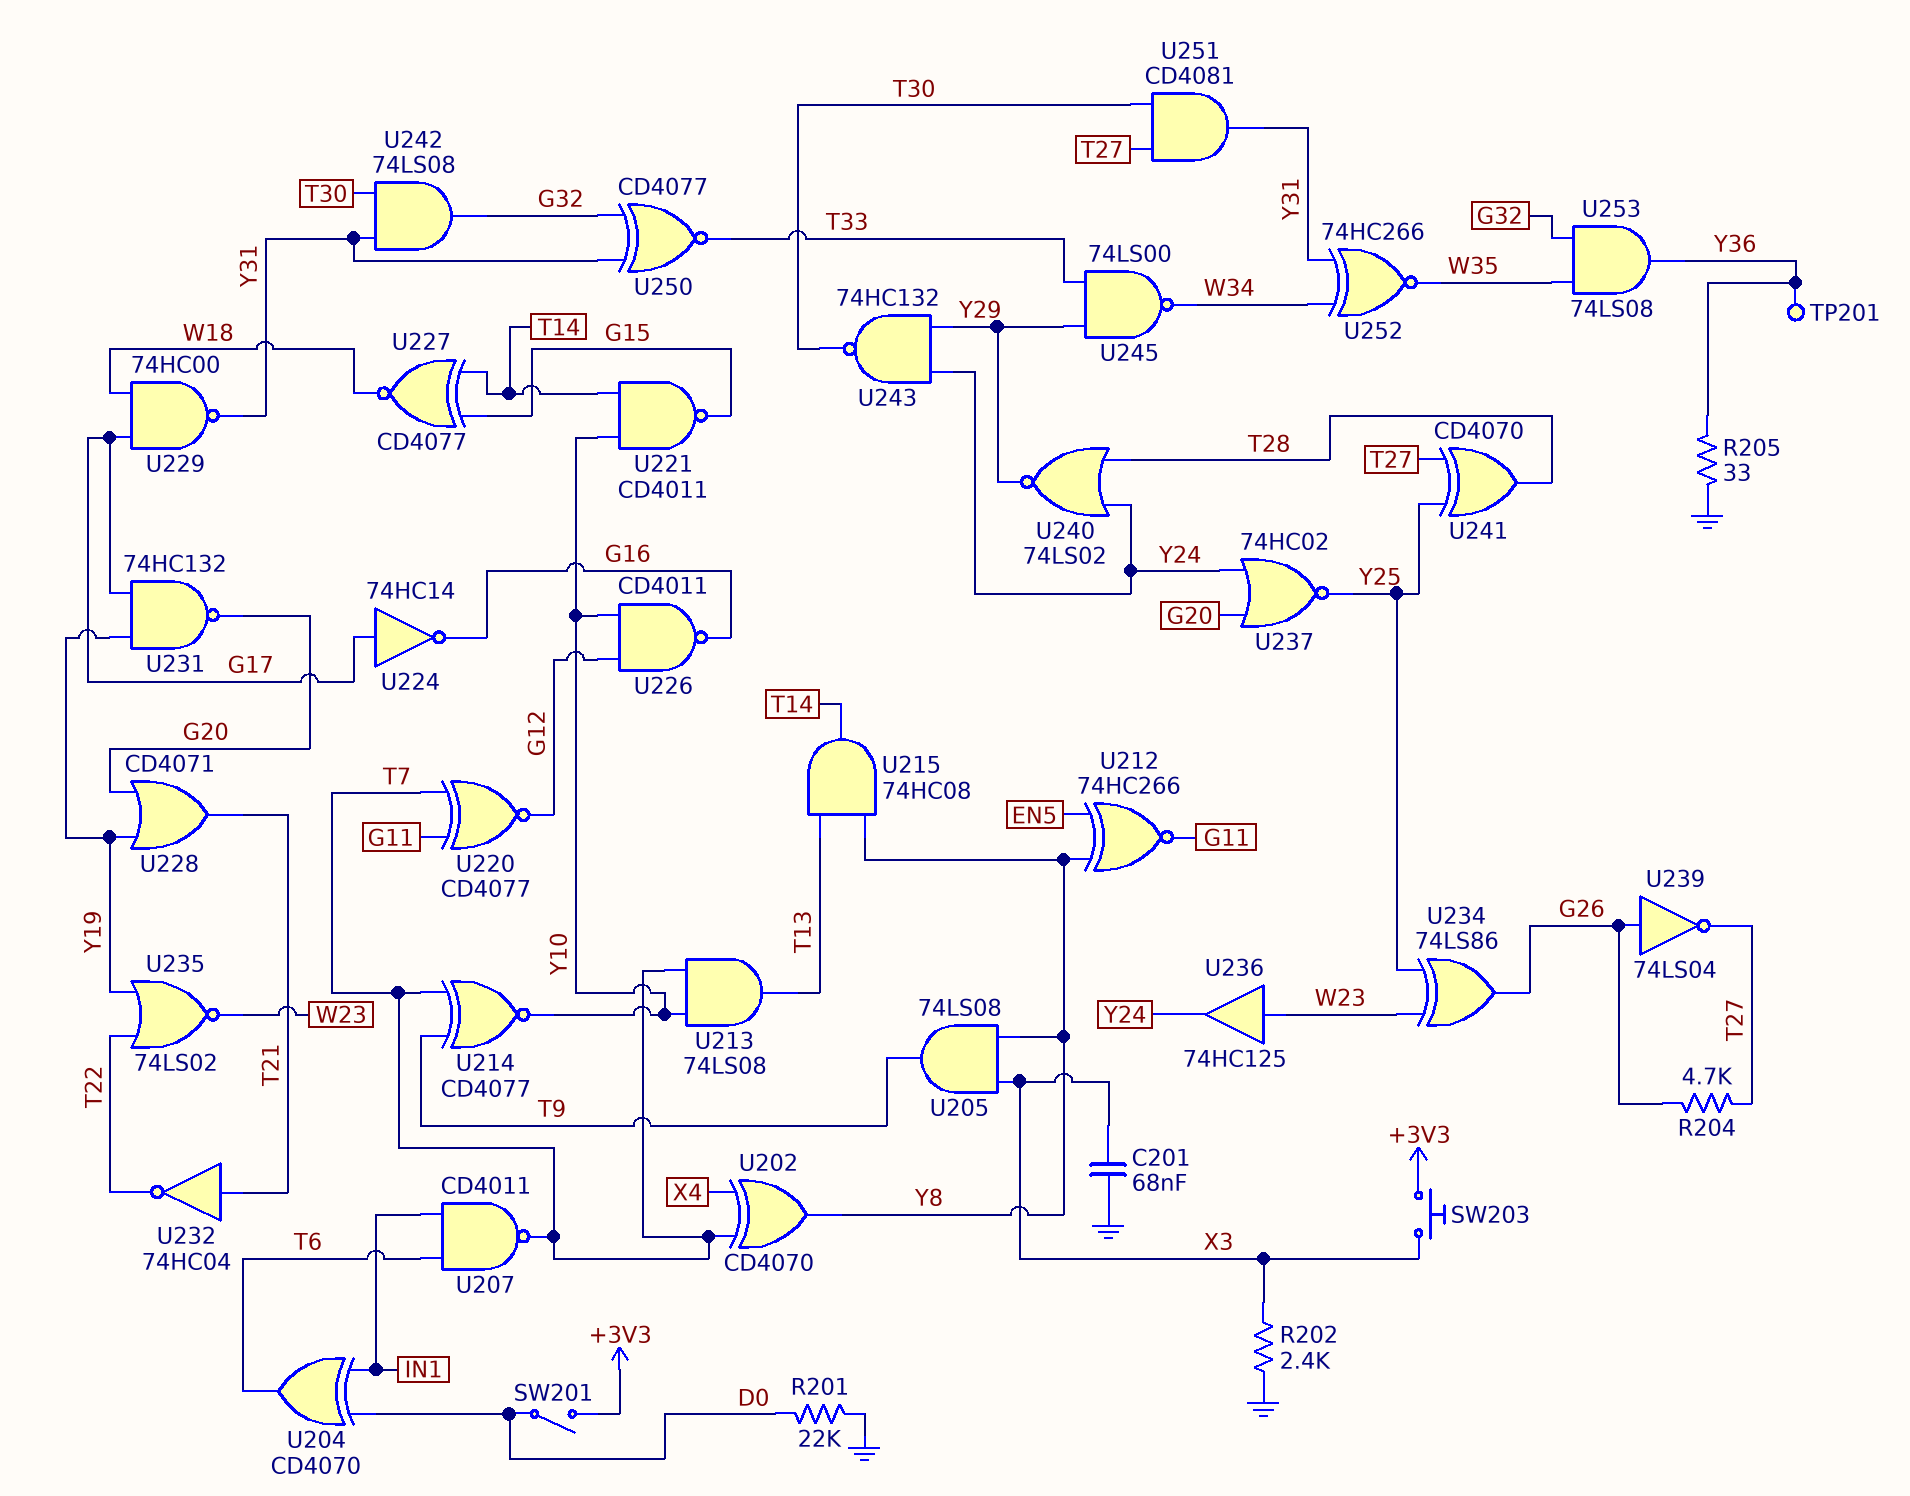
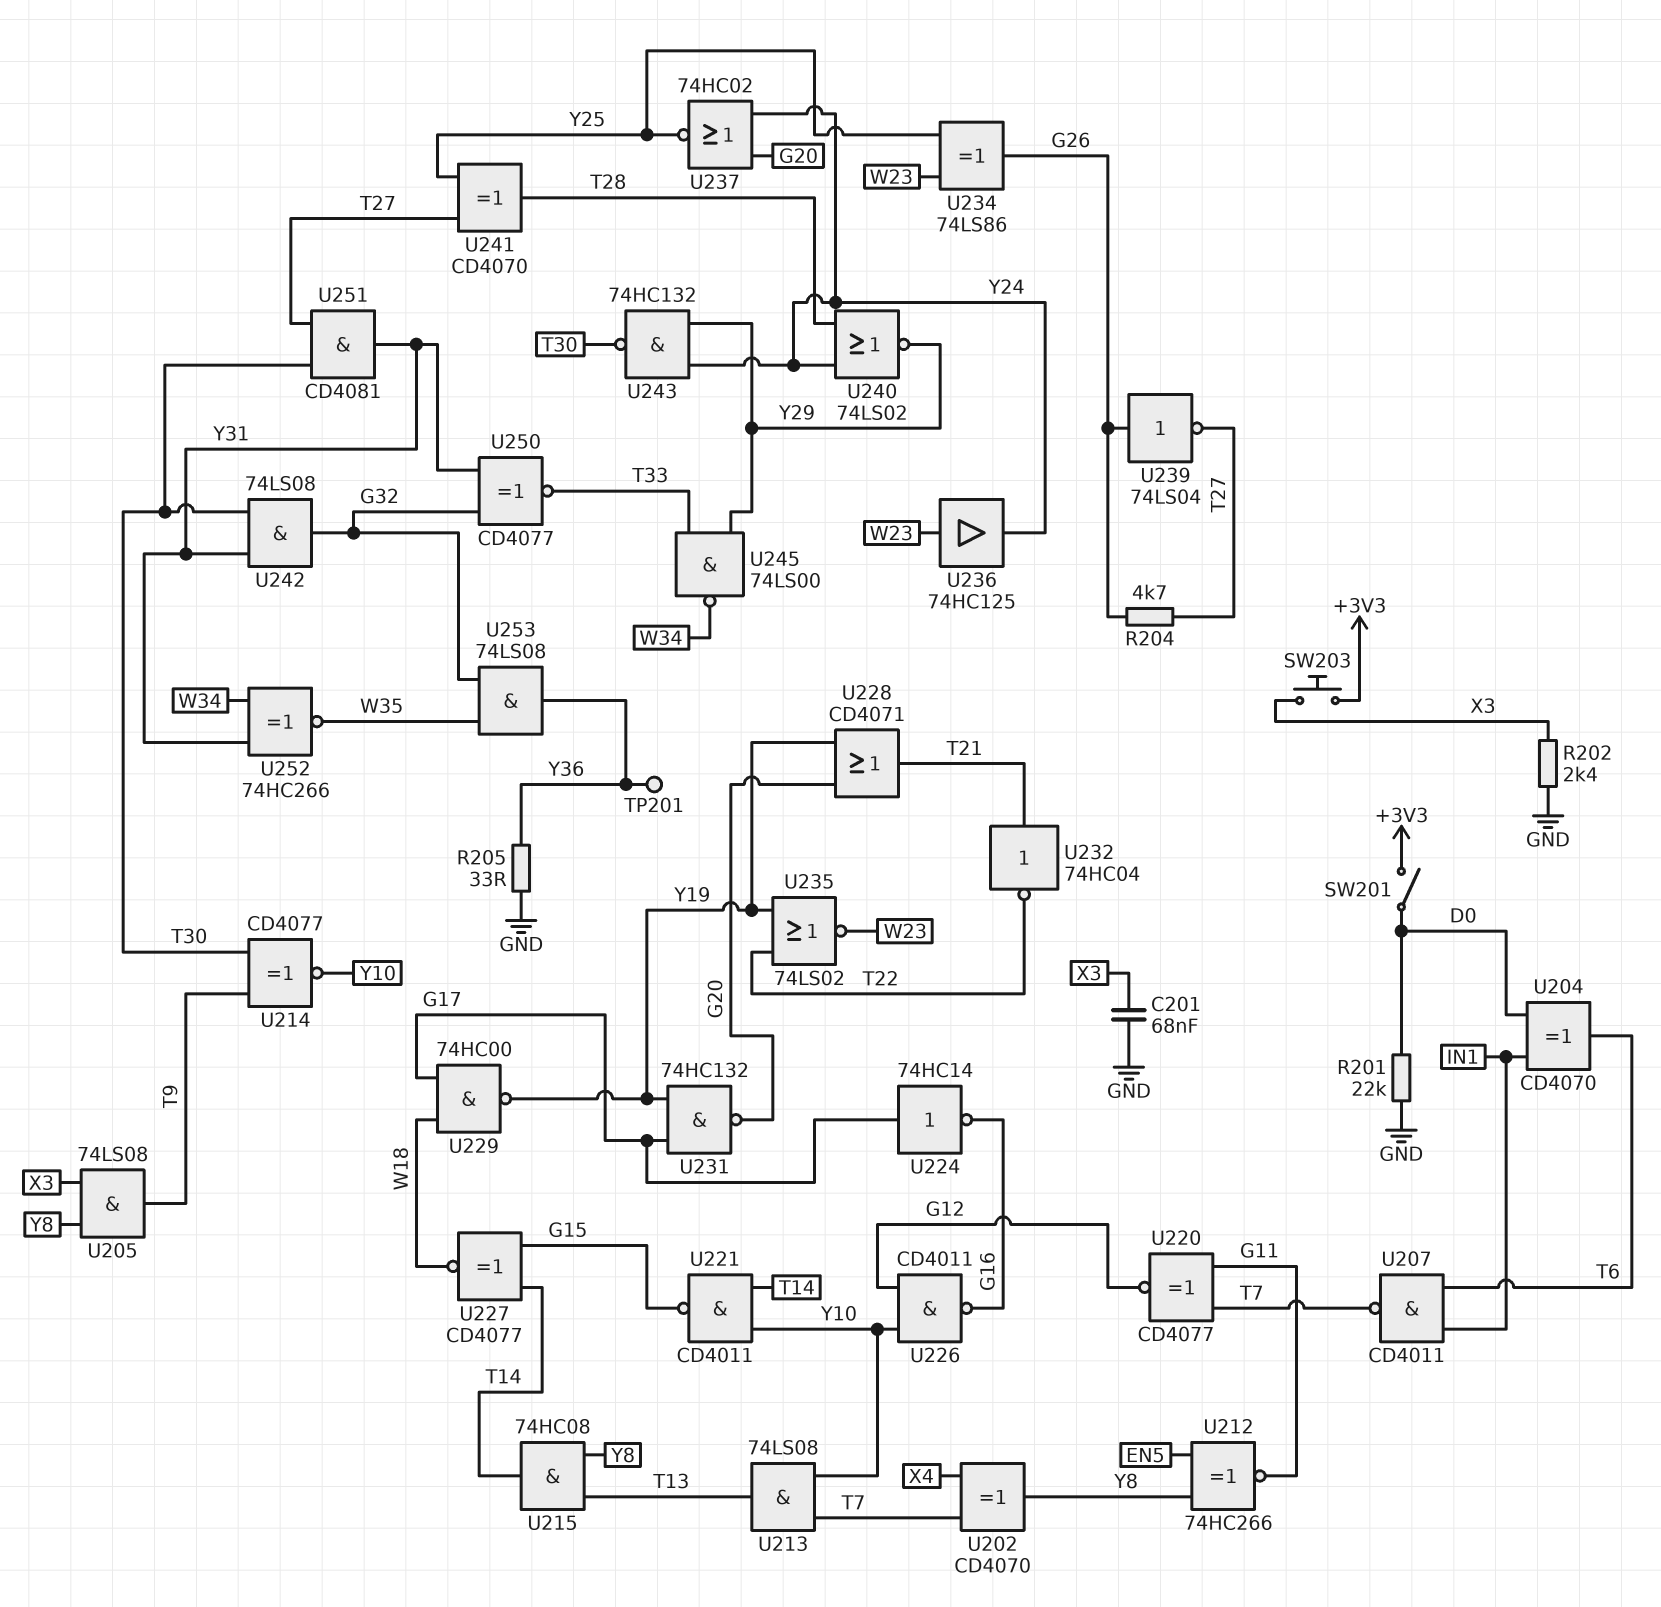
U214: XNOR CD4077 (in T7, in T9, out Y10) -> XNOR CD4077 (in T9, in T30, out Y10)
U229: NAND 74HC00 (in G17, in W18, out Y31) -> NAND 74HC00 (in G17, in W18, out Y19)

